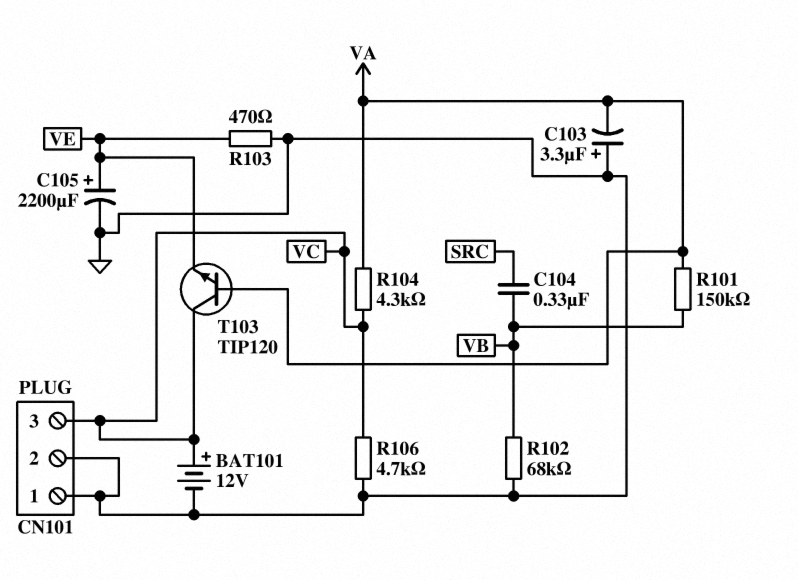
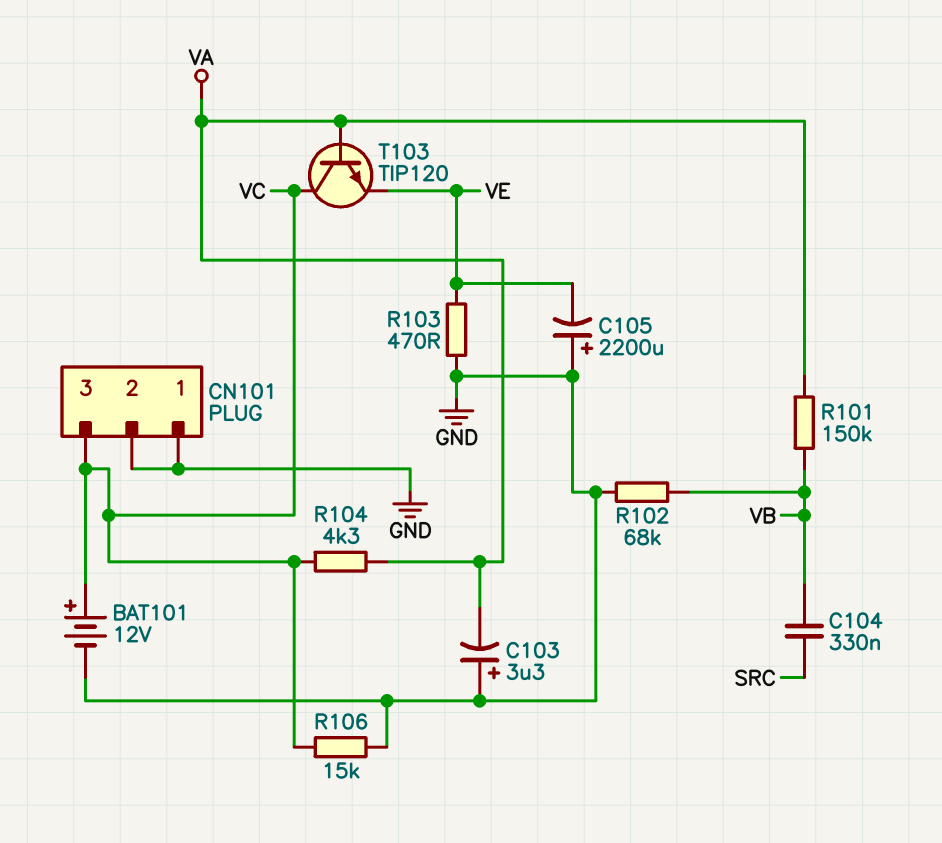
C105: 2200uF (plus VE, minus GND) -> 2200uF (plus GND, minus VE)
R106: 4.7k (GND, VC) -> 15k (GND, VC)

